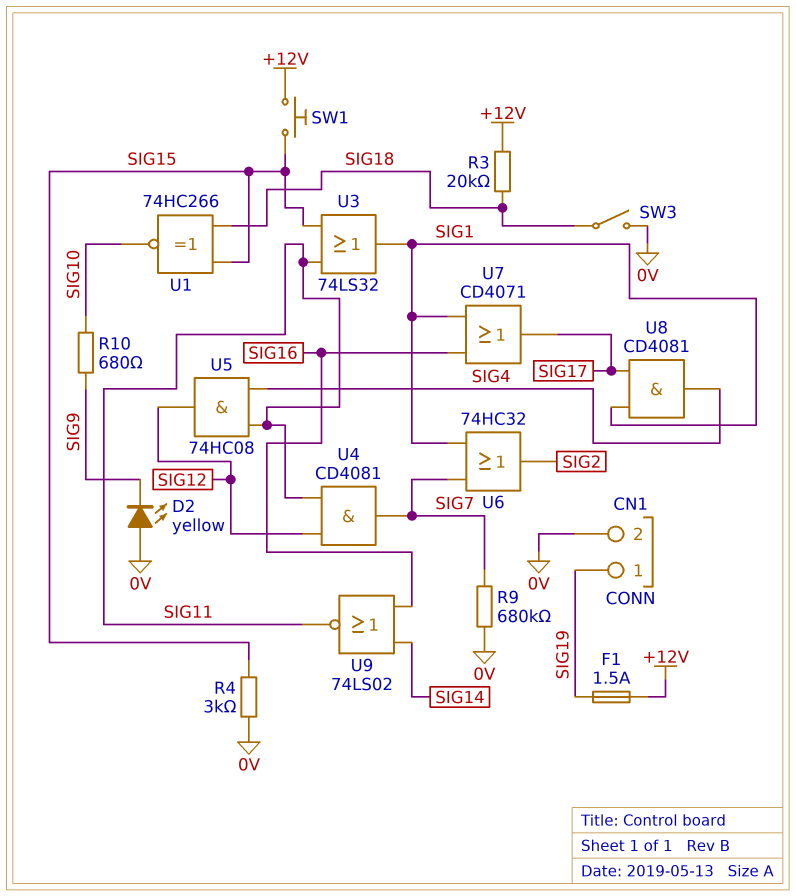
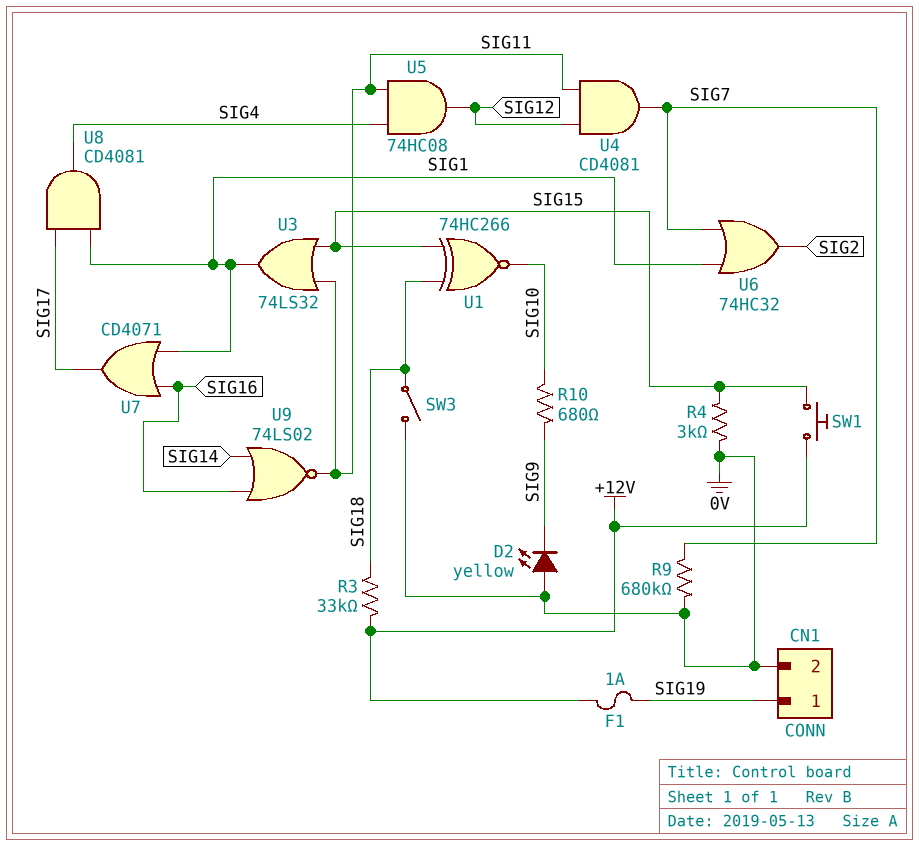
F1: 1.5A (+12V, SIG19) -> 1A (+12V, SIG19)
R3: 20k (+12V, SIG18) -> 33k (+12V, SIG18)

